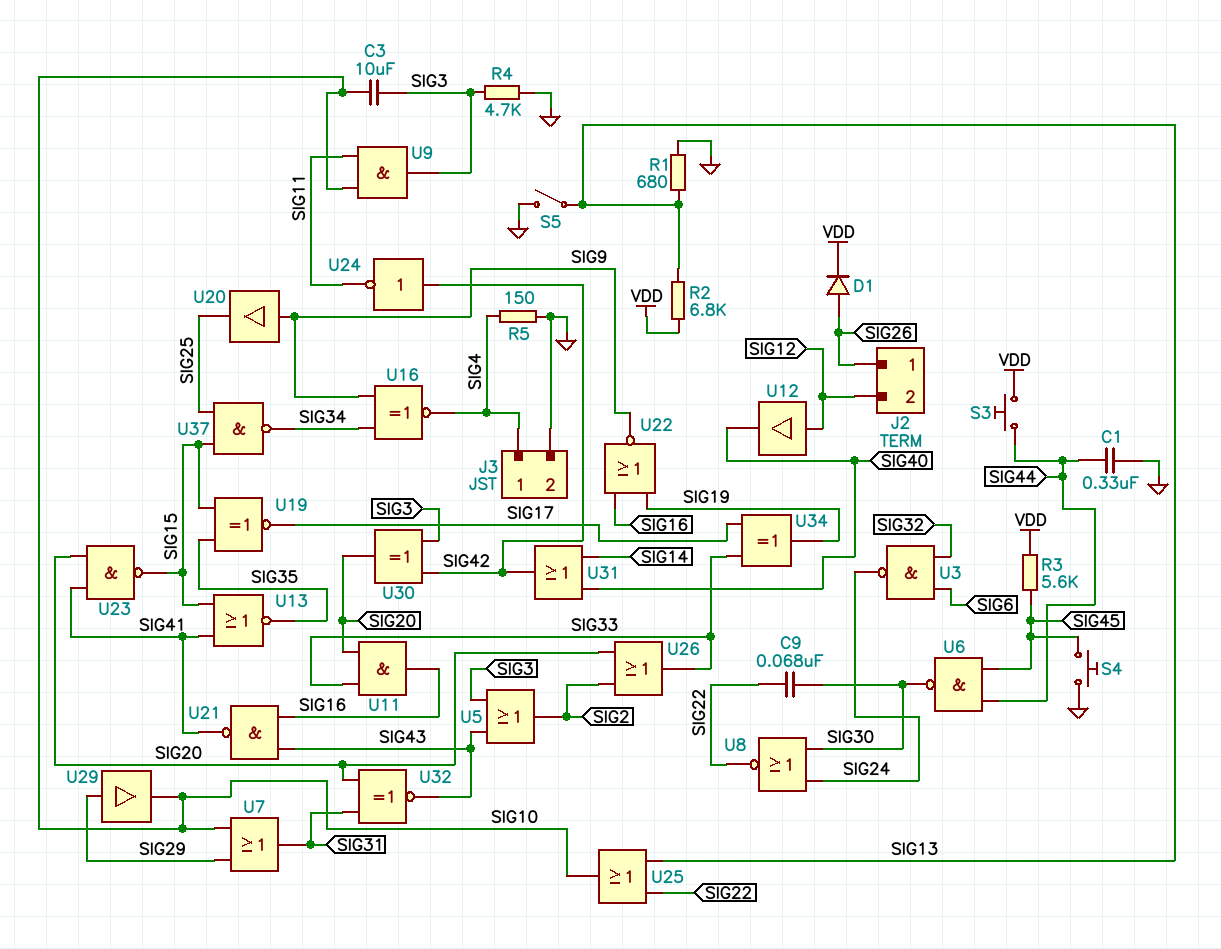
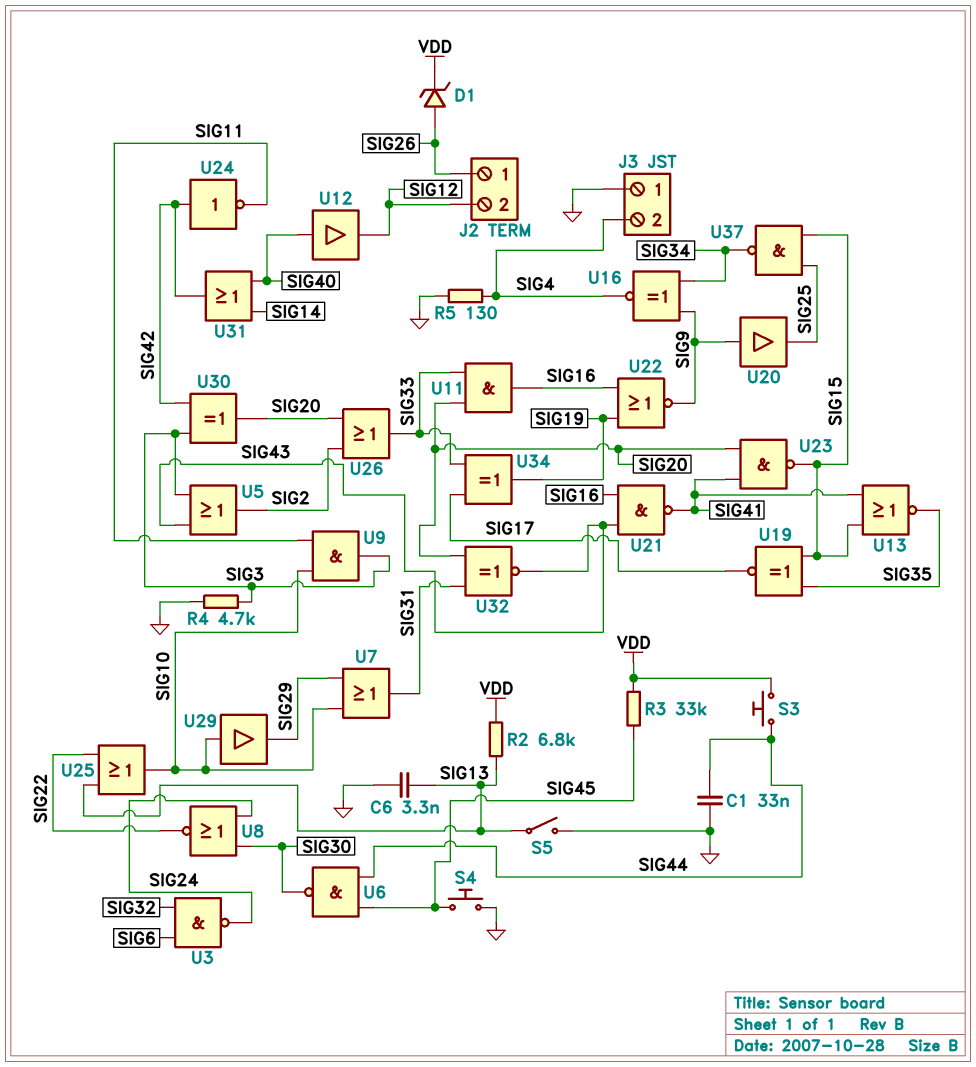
C1: 330nF (GND, SIG44) -> 33nF (GND, SIG44)
C3: 10uF (SIG3, SIG10) -> none
C6: none -> 3.3nF (GND, SIG13)
C9: 68nF (SIG22, SIG30) -> none
D1: diode (A SIG26, K VDD) -> zener (A SIG26, K VDD)
J3 pin 1: SIG4 -> GND
J3 pin 2: GND -> SIG4
R1: 680 (GND, SIG13) -> none
R3: 5.6k (SIG45, VDD) -> 33k (SIG45, VDD)
R5: 150 (GND, SIG4) -> 130 (GND, SIG4)
U12: buffer (in SIG12, out SIG40) -> buffer (in SIG40, out SIG12)
U29: buffer (in SIG29, out SIG10) -> buffer (in SIG10, out SIG29)

